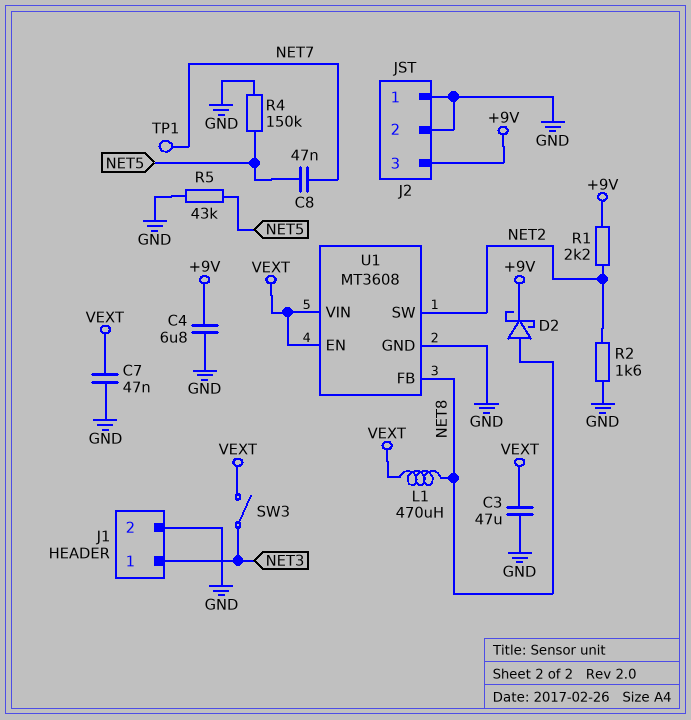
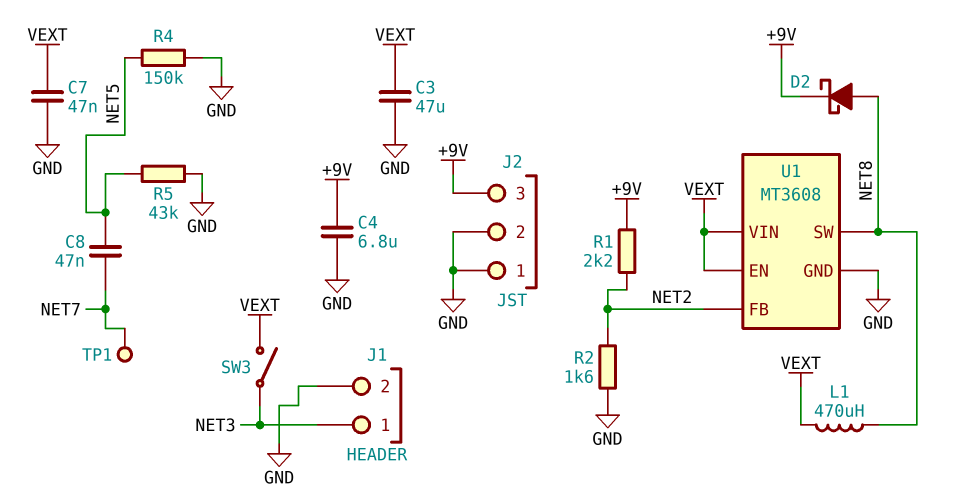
U1 pin FB: NET8 -> NET2
U1 pin SW: NET2 -> NET8

